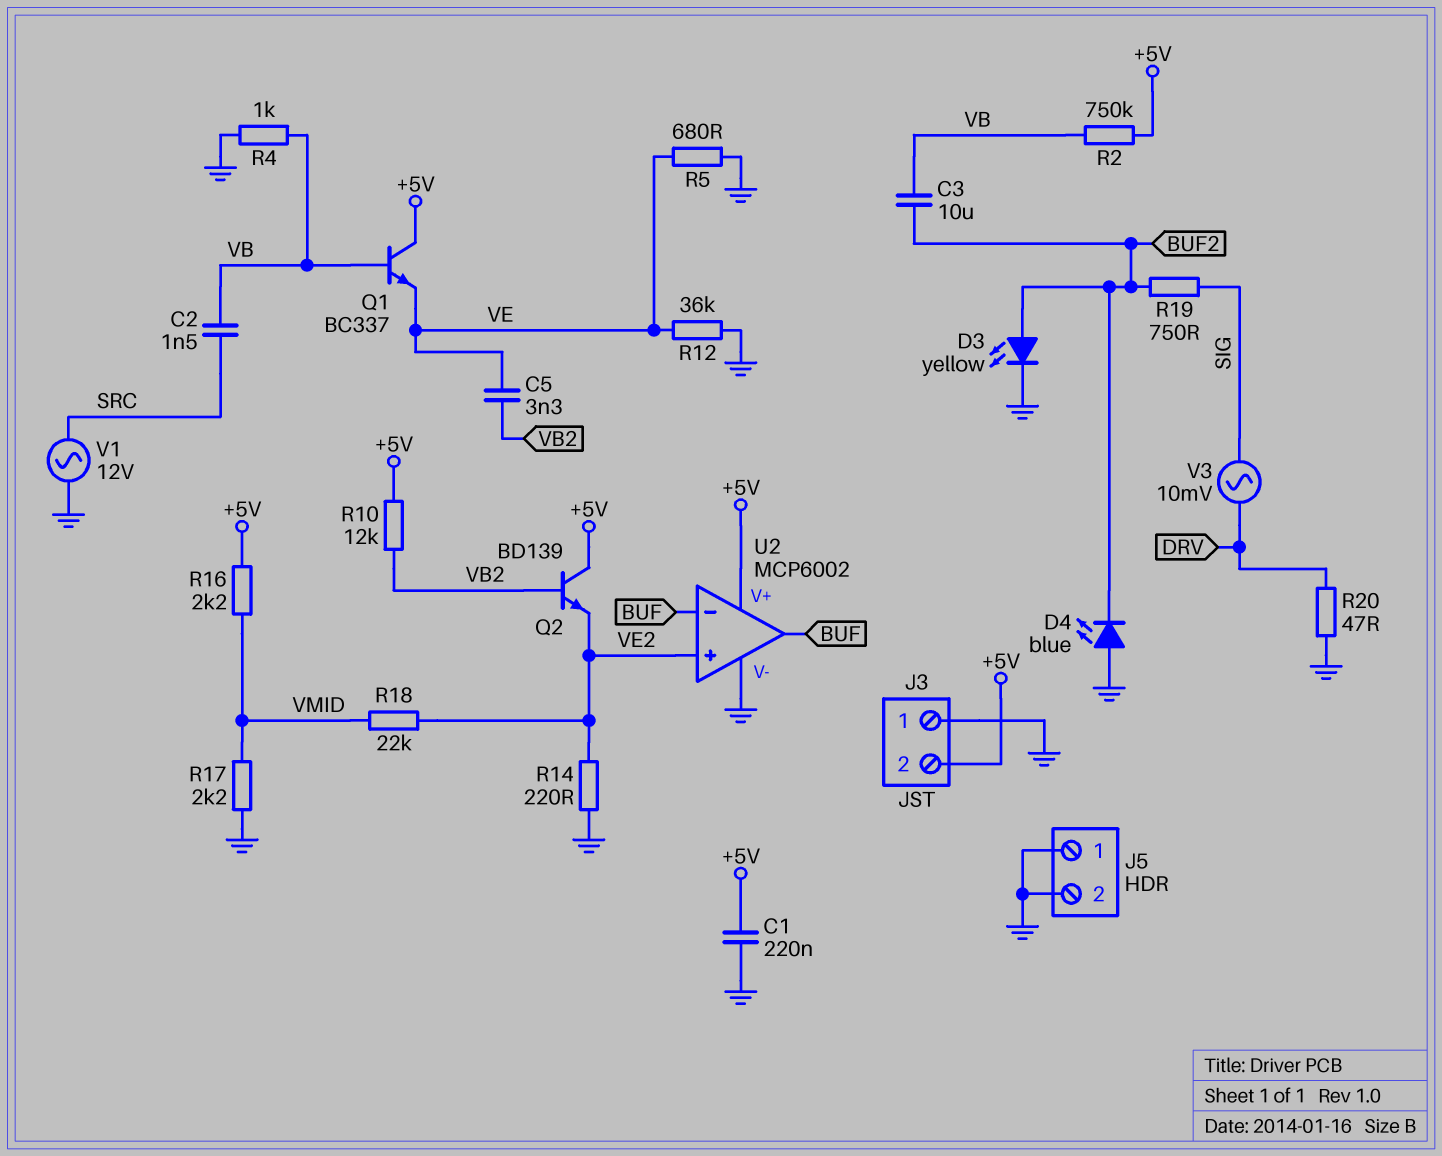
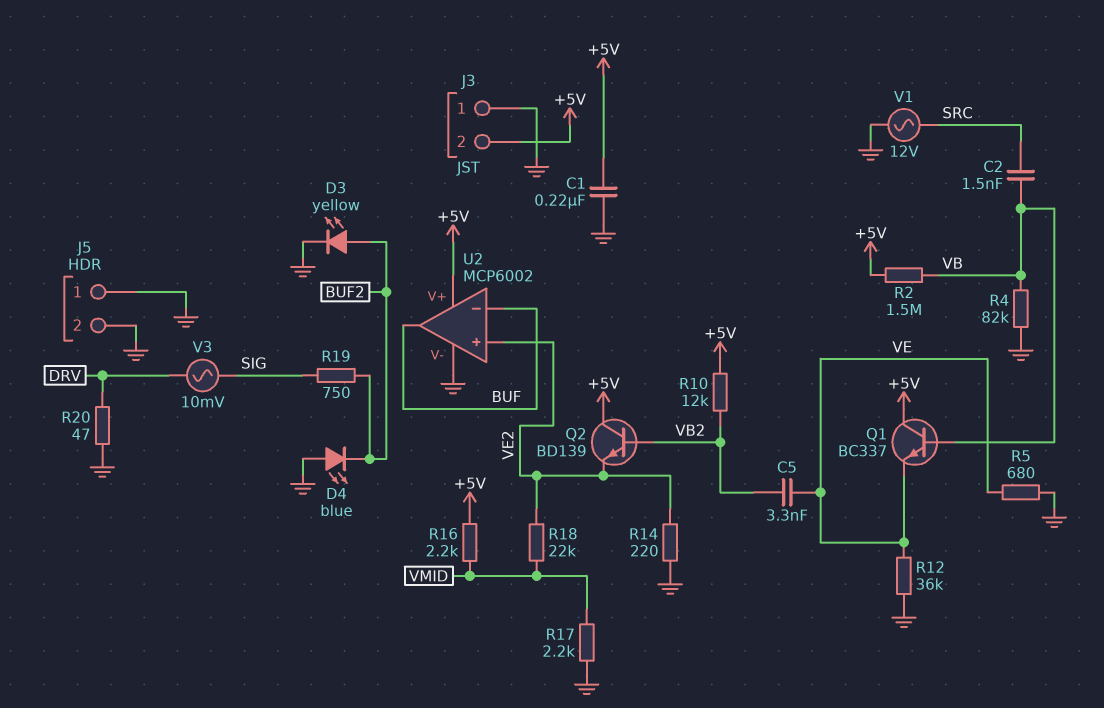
C3: 10uF (BUF2, VB) -> none
R2: 750k (+5V, VB) -> 1.5M (+5V, VB)
R4: 1k (GND, VB) -> 82k (GND, VB)

